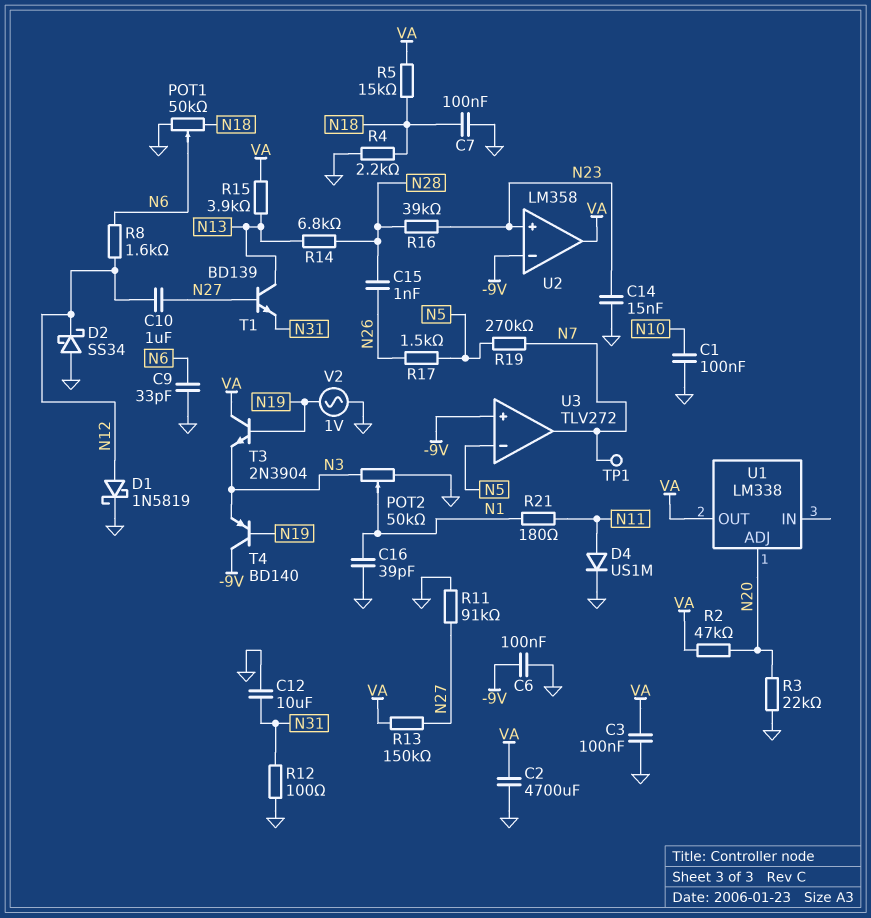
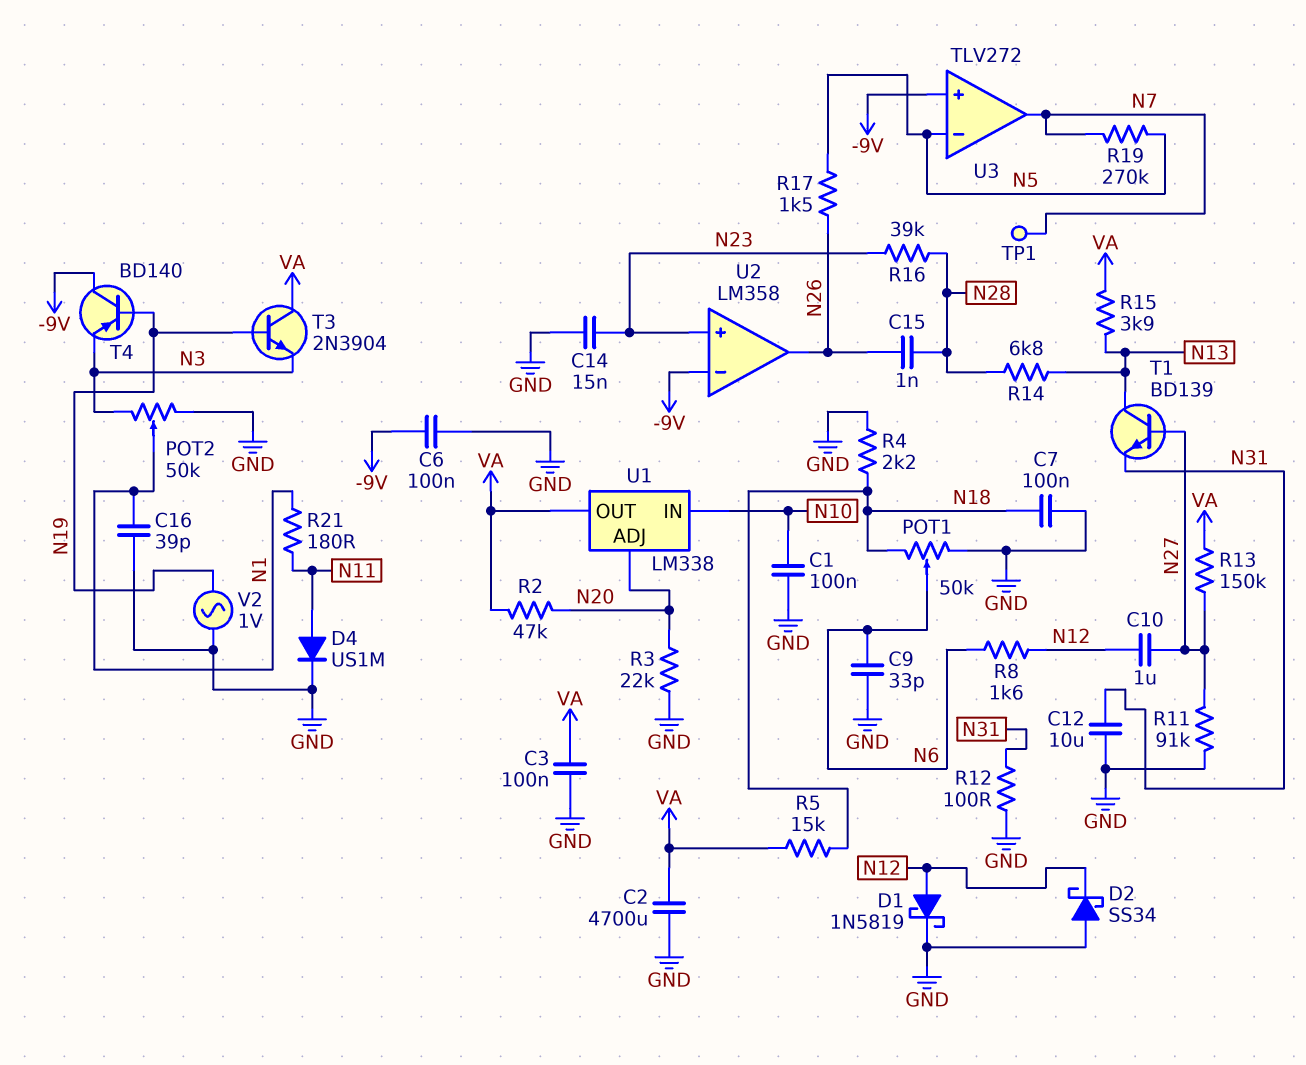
U1 pin IN: none -> N10
U2 pin out: VA -> N26

